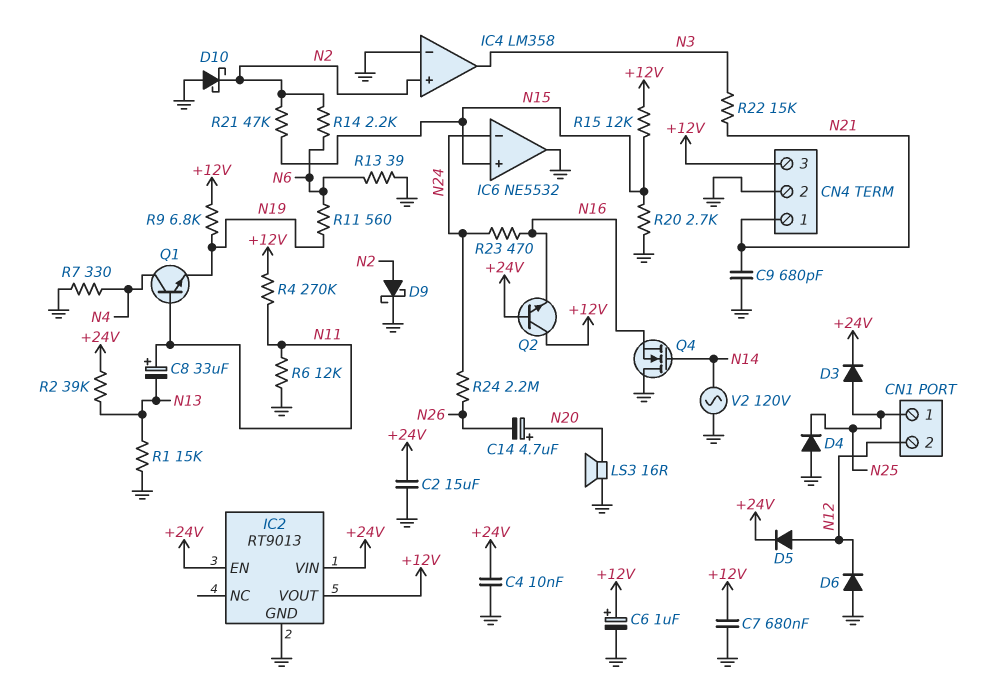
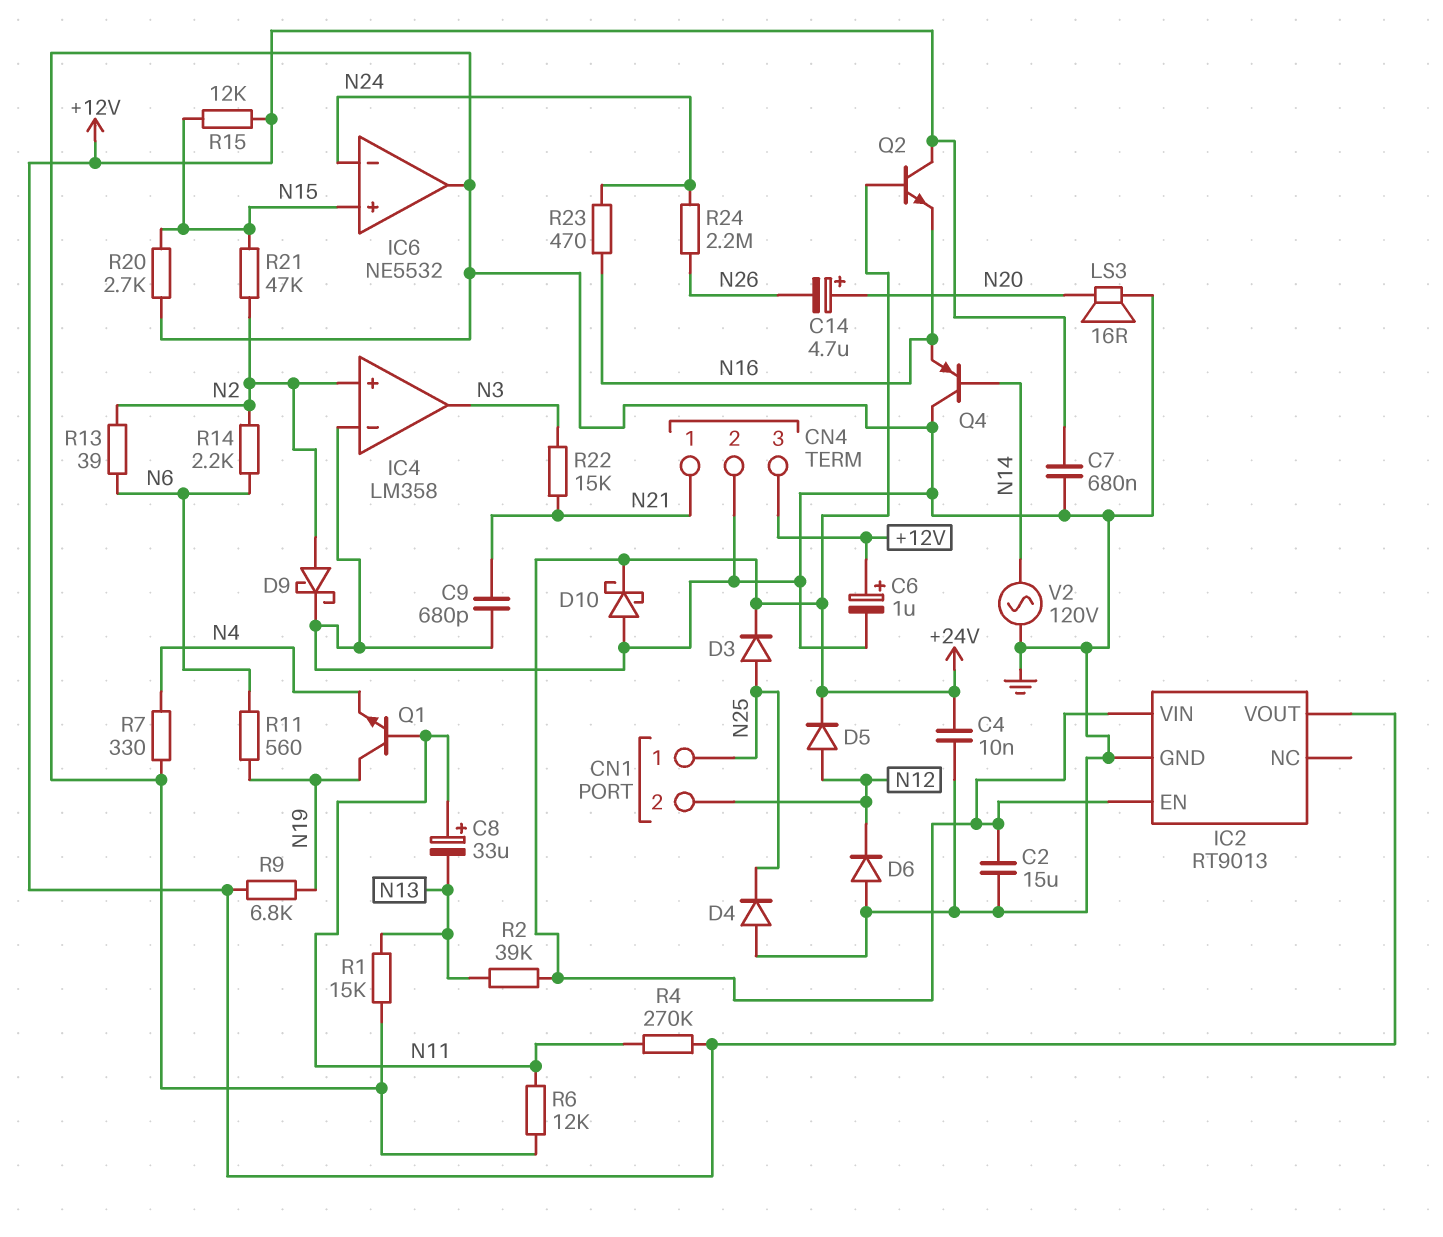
D10: schottky (A GND, K N2) -> schottky (A GND, K +24V)
Q1: NPN (B N11, C N4, E N19) -> NPN (B N11, C N19, E N4)
Q4: NMOS (G N14, D GND, S N16) -> PNP (B N14, C GND, E N16)
R13: 39 (GND, N6) -> 39 (N2, N6)

